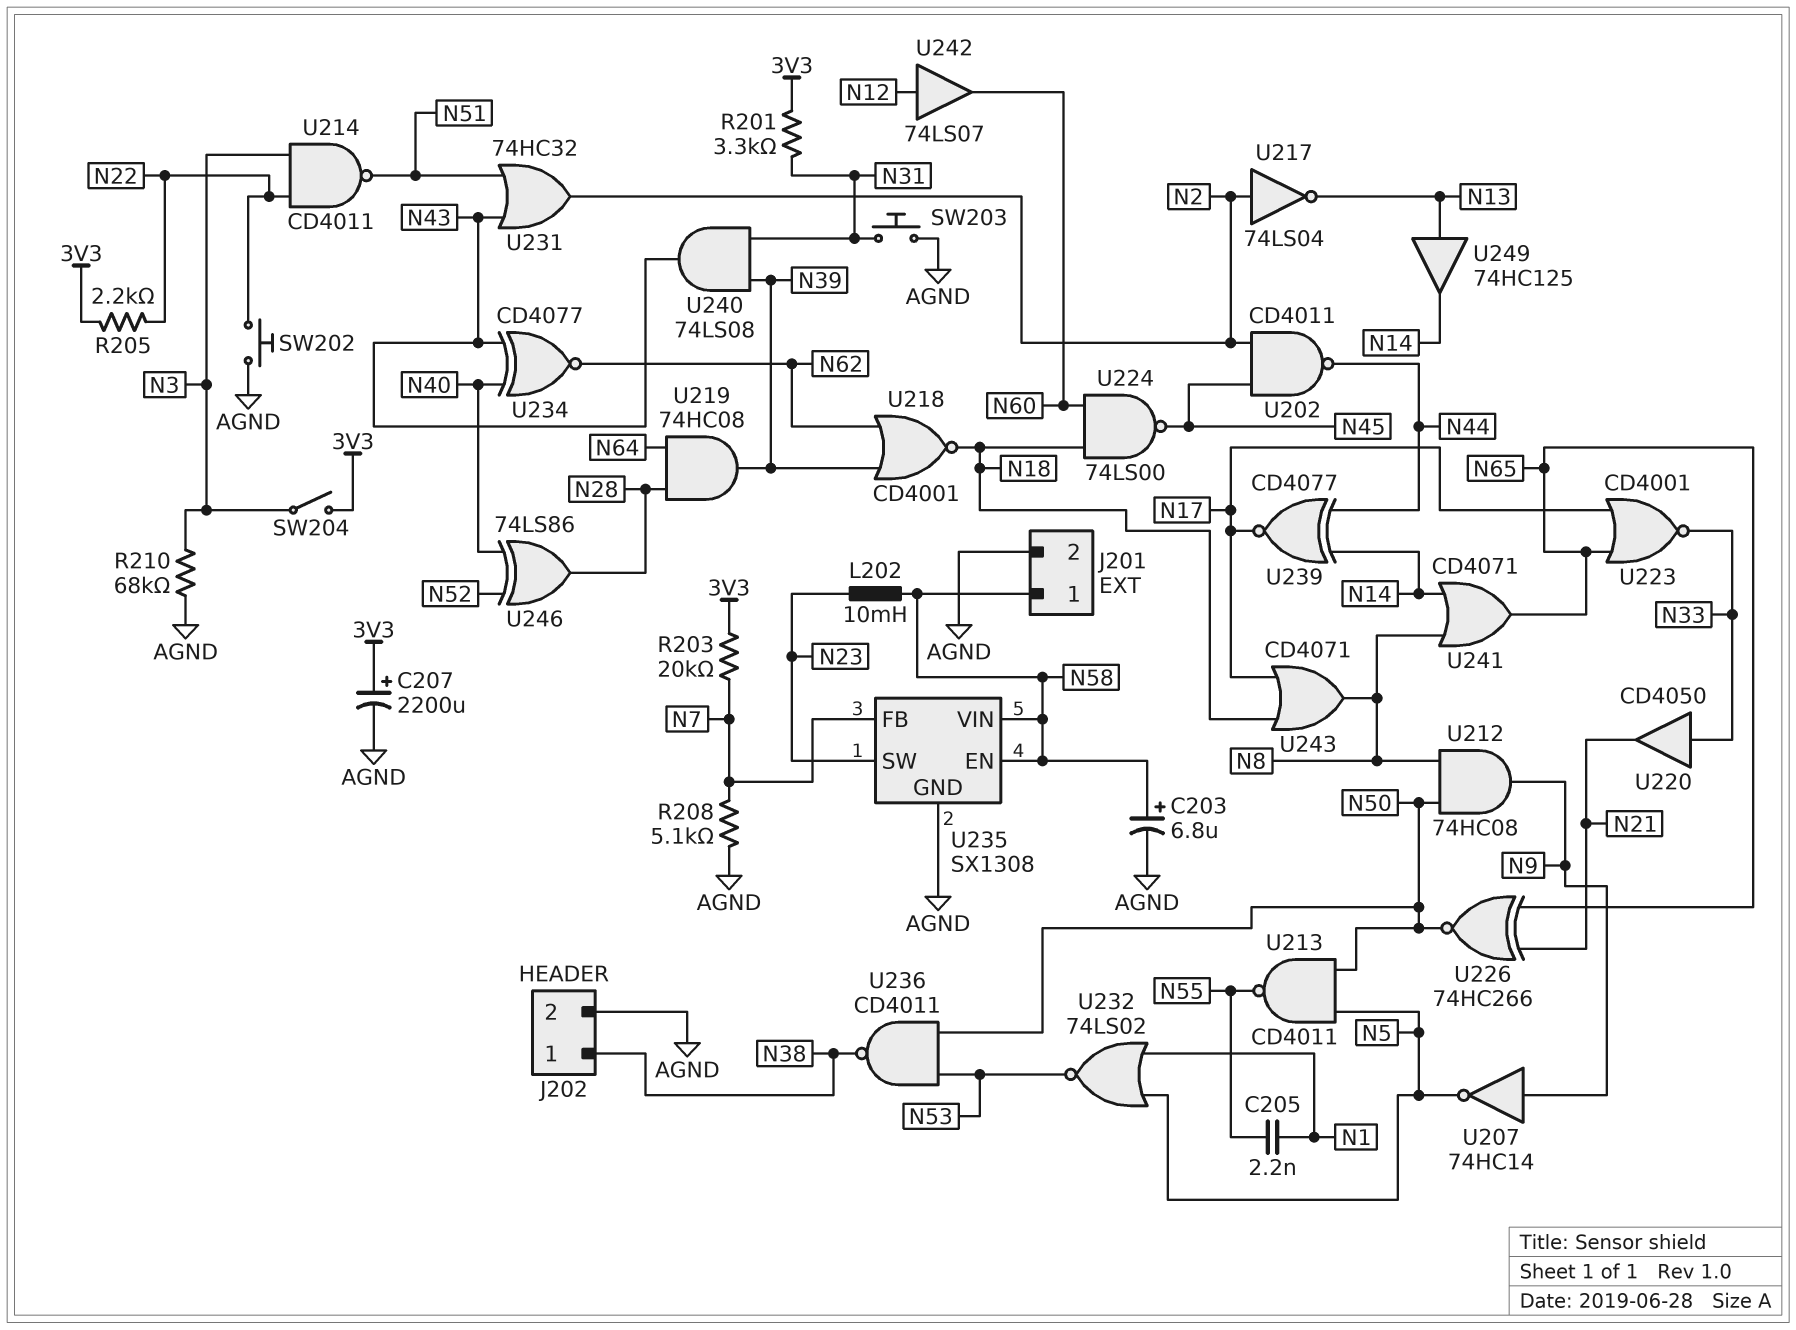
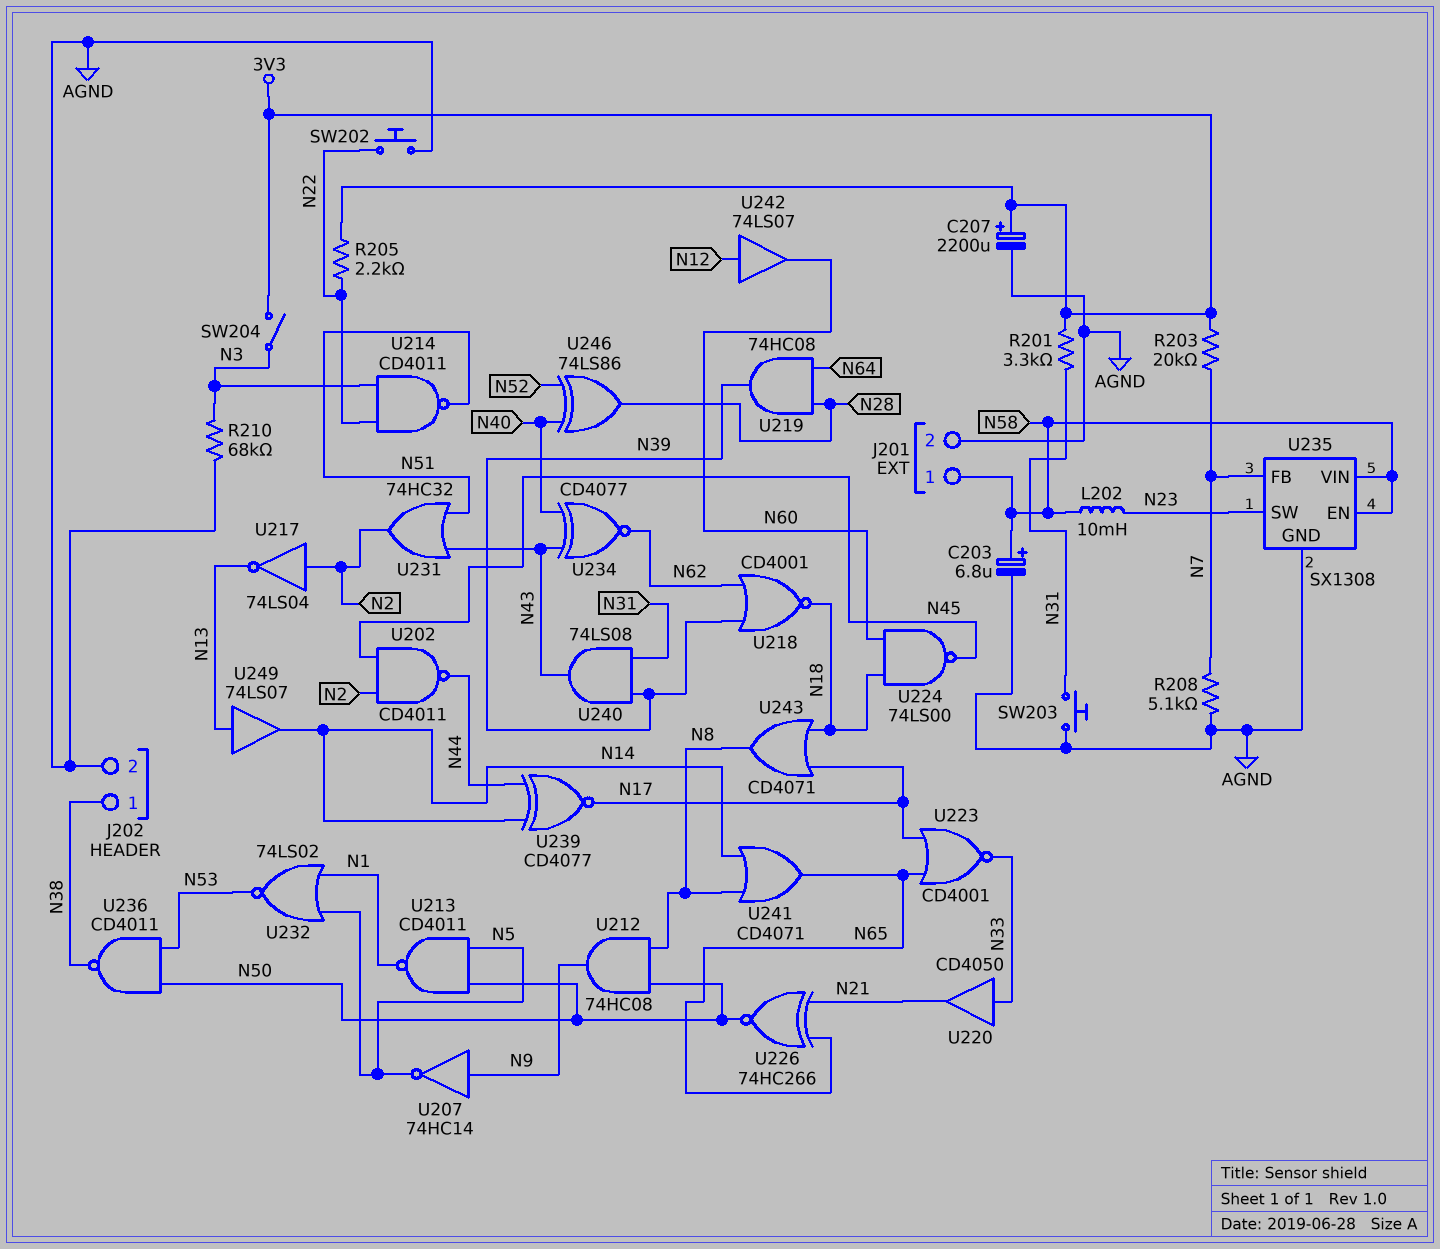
C205: 2.2nF (N1, N55) -> none
U213: NAND CD4011 (in N5, in N50, out N55) -> NAND CD4011 (in N5, in N50, out N1)
U249: buffer 74HC125 (in N13, out N14) -> buffer 74LS07 (in N13, out N14)

